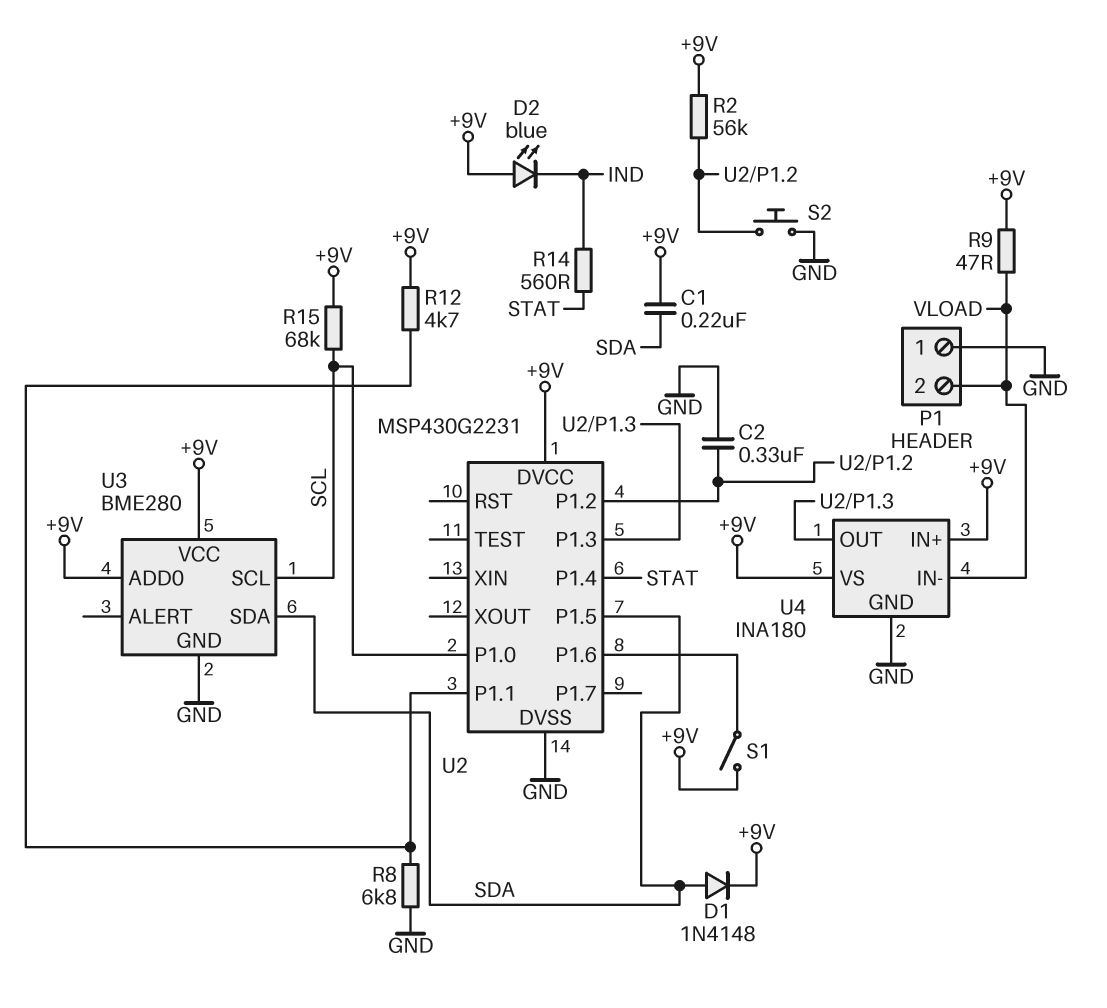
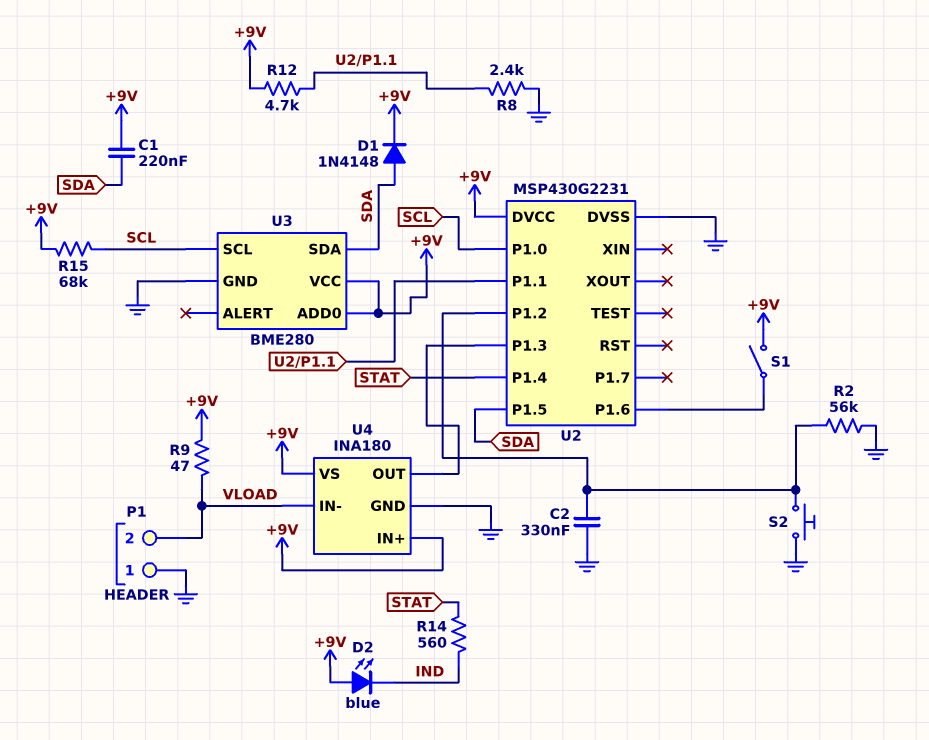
R2: 56k (+9V, U2/P1.2) -> 56k (GND, U2/P1.2)
R8: 6.8k (GND, U2/P1.1) -> 2.4k (GND, U2/P1.1)

